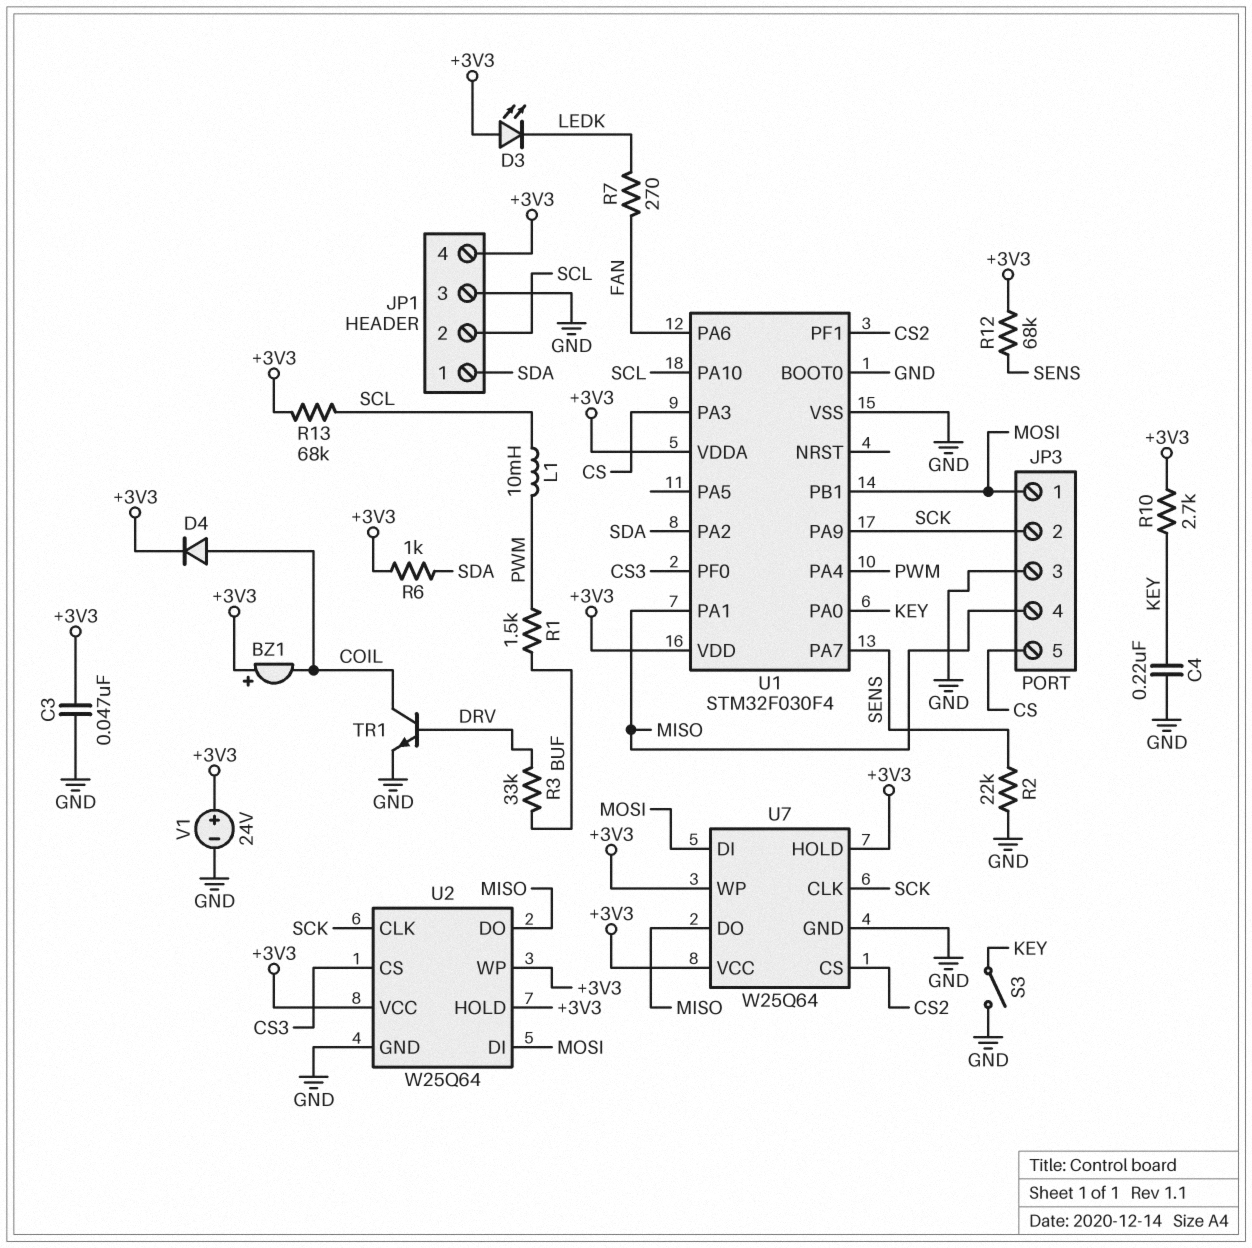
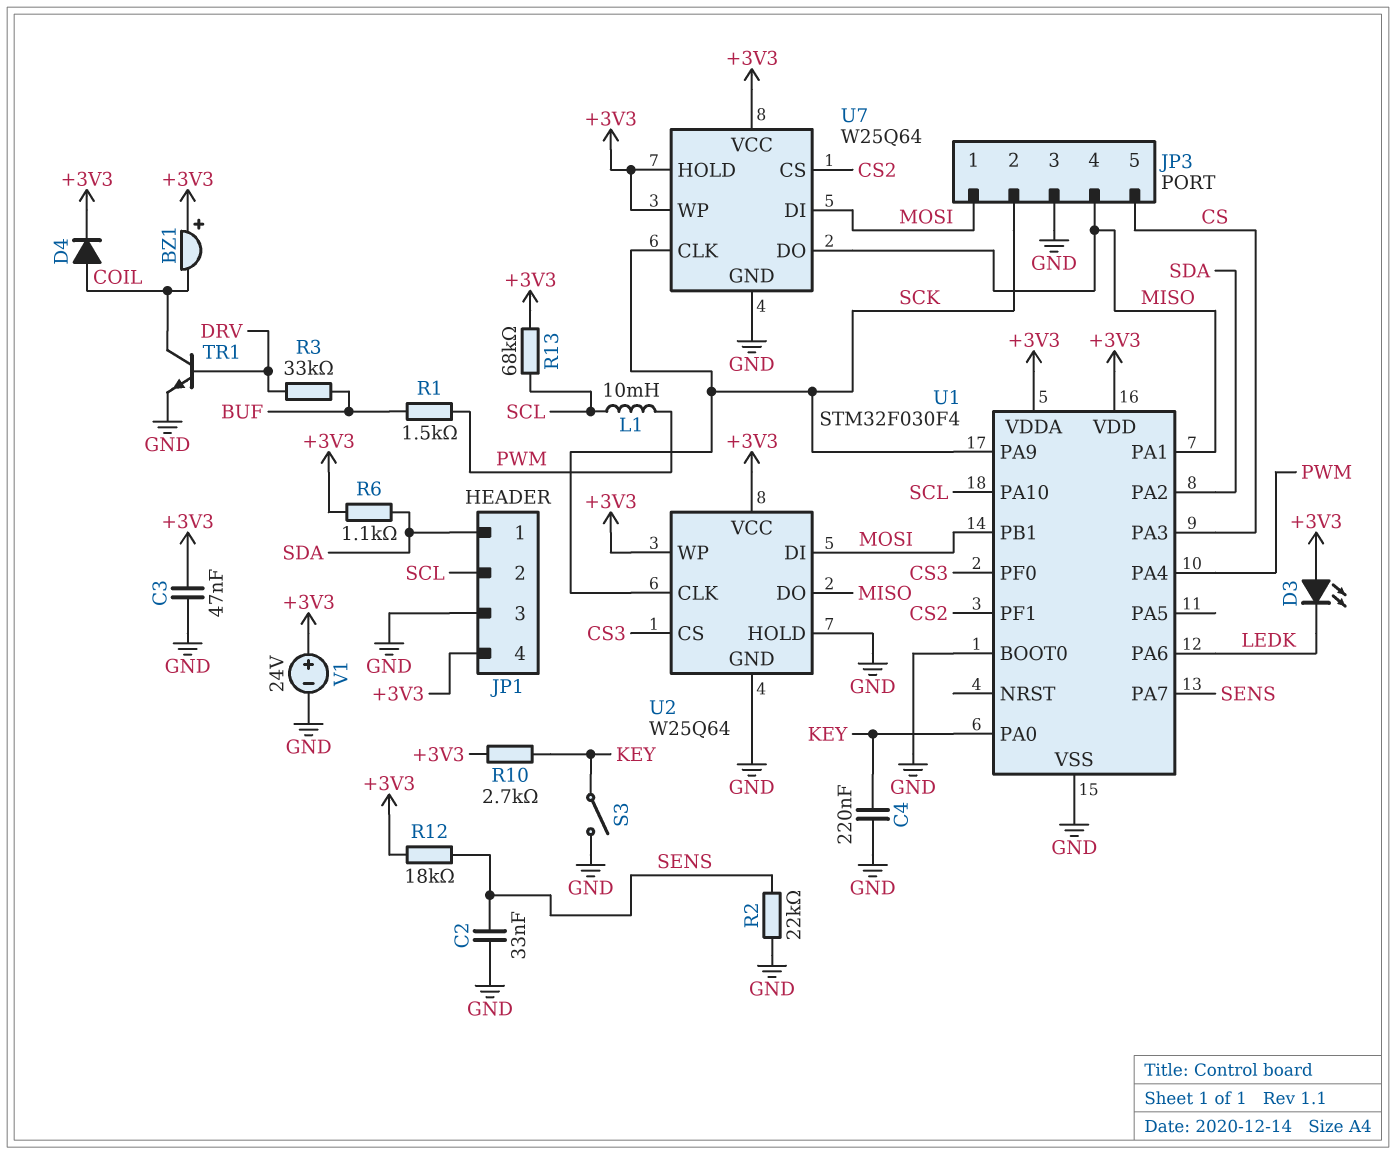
C2: none -> 33nF (GND, SENS)
R6: 1k (+3V3, SDA) -> 1.1k (+3V3, SDA)
R7: 270 (FAN, LEDK) -> none
R12: 68k (+3V3, SENS) -> 18k (+3V3, SENS)
U1 pin PA6: FAN -> LEDK
U2 pin HOLD: +3V3 -> GND

